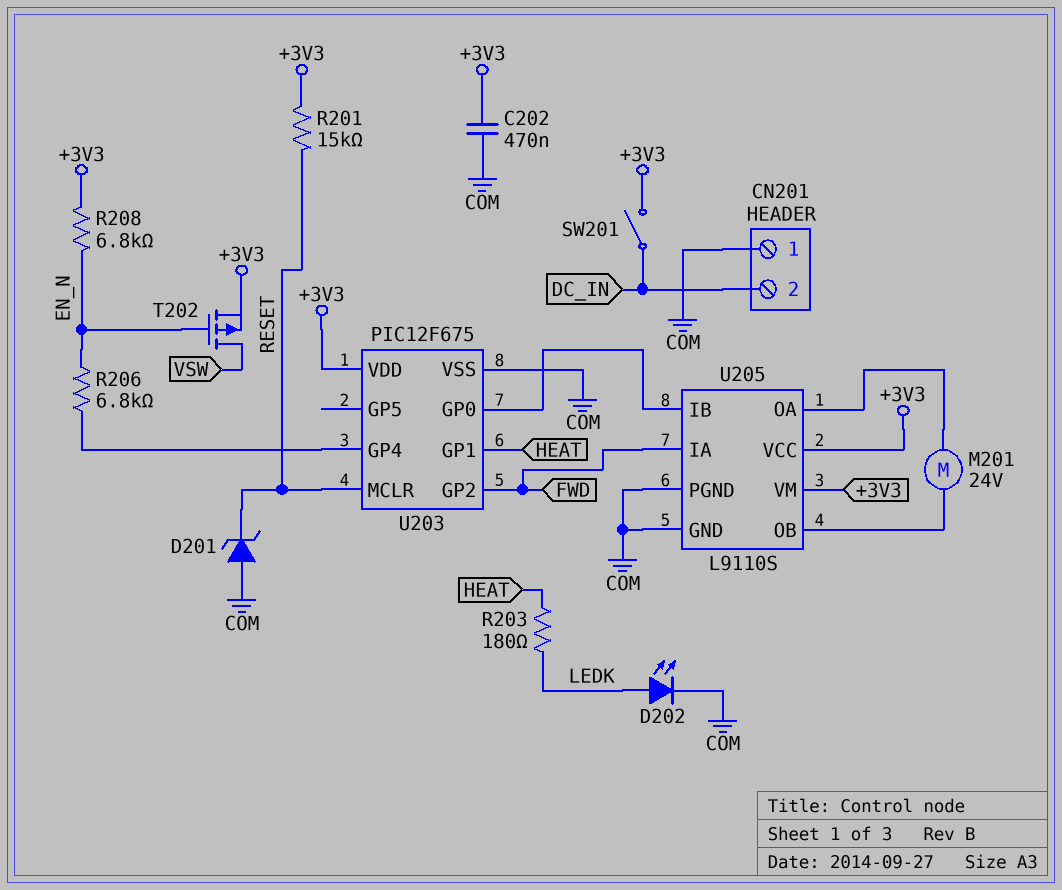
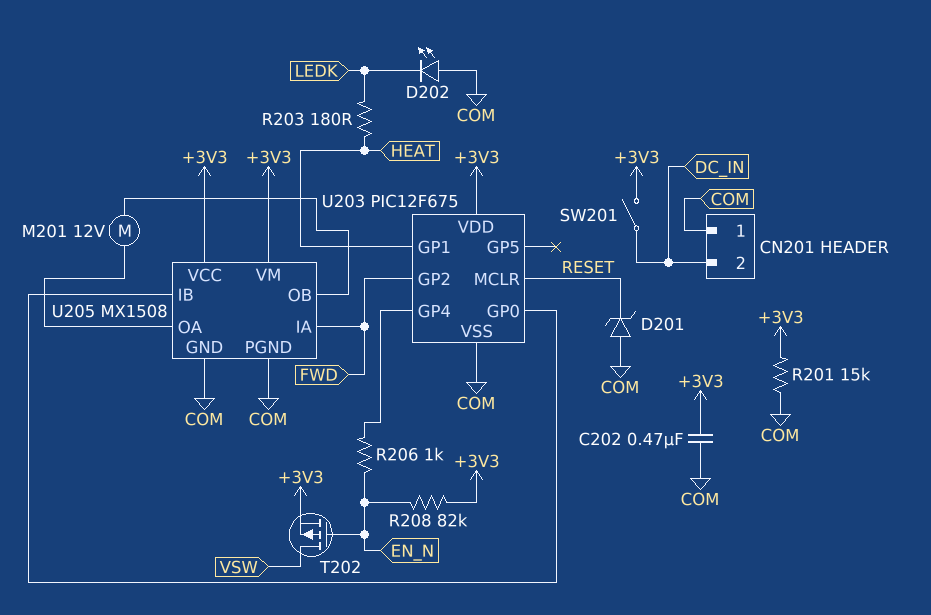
D202: LED (A LEDK, K COM) -> LED (A COM, K LEDK)
M201: motor 24V (U205/OA, U205/OB) -> motor 12V (U205/OA, U205/OB)
R201: 15k (+3V3, RESET) -> 15k (+3V3, COM)
R206: 6.8k (EN_N, U203/GP4) -> 1k (EN_N, U203/GP4)
R208: 6.8k (+3V3, EN_N) -> 82k (+3V3, EN_N)
U205: L9110S -> MX1508

